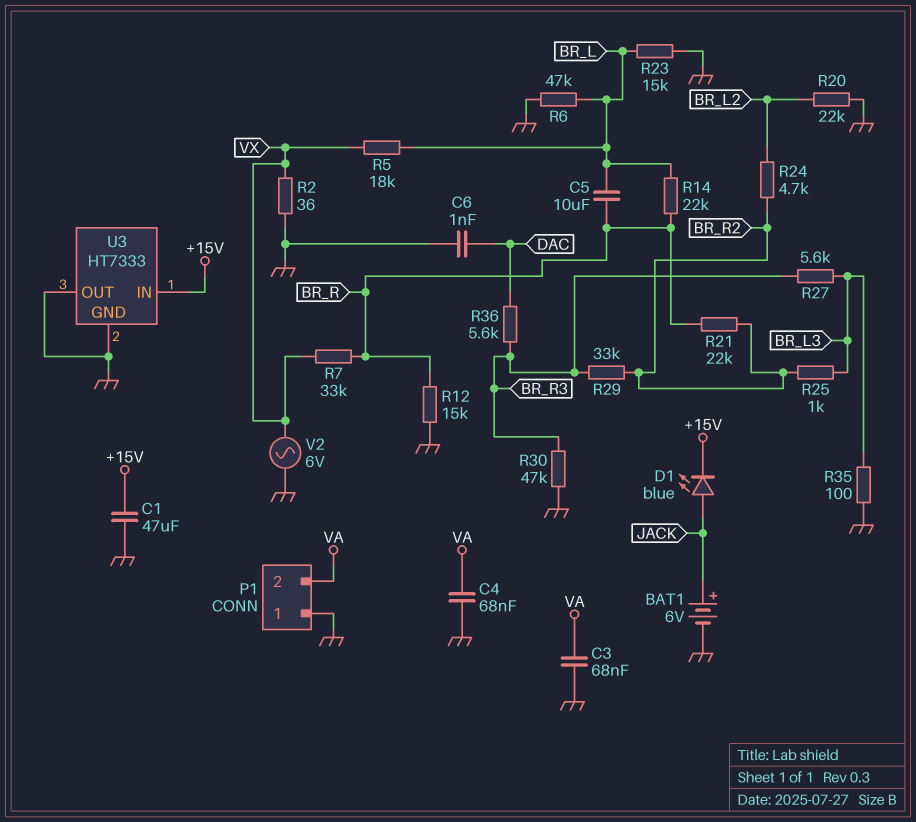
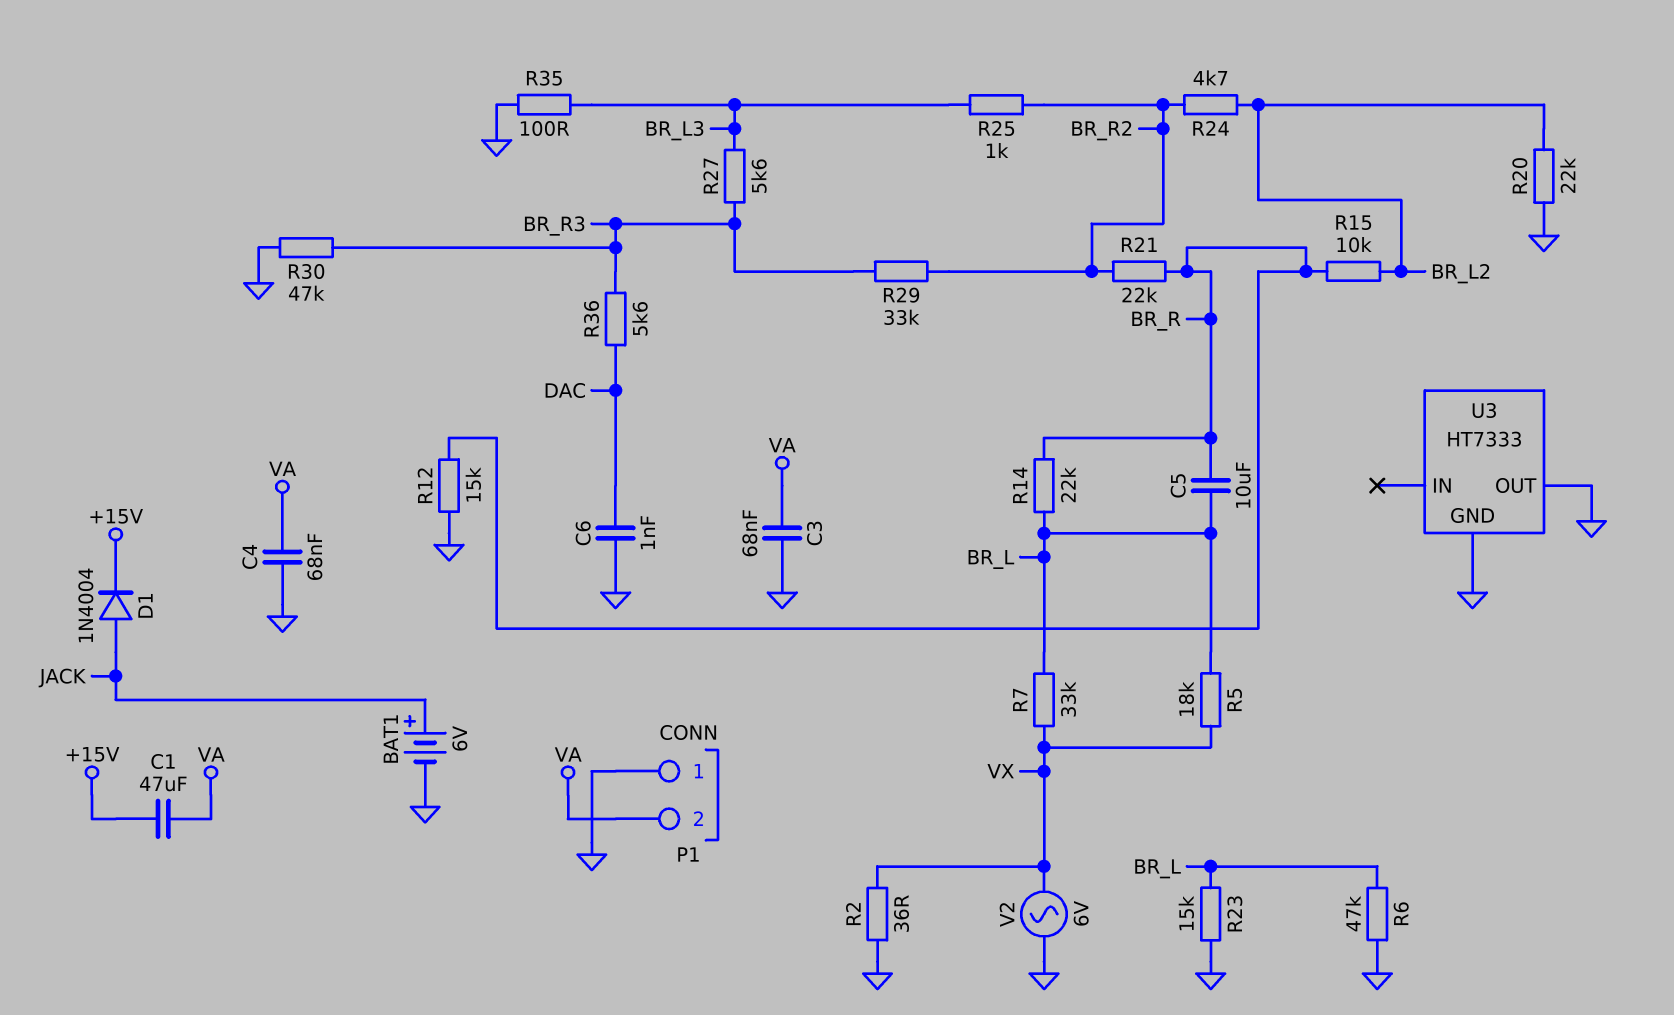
C1: 47uF (+15V, GND) -> 47uF (+15V, VA)
D1: LED blue (A JACK, K +15V) -> diode 1N4004 (A JACK, K +15V)
R7: 33k (BR_R, VX) -> 33k (BR_L, VX)
R15: none -> 10k (BR_L2, BR_R)
U3 pin IN: +15V -> none

